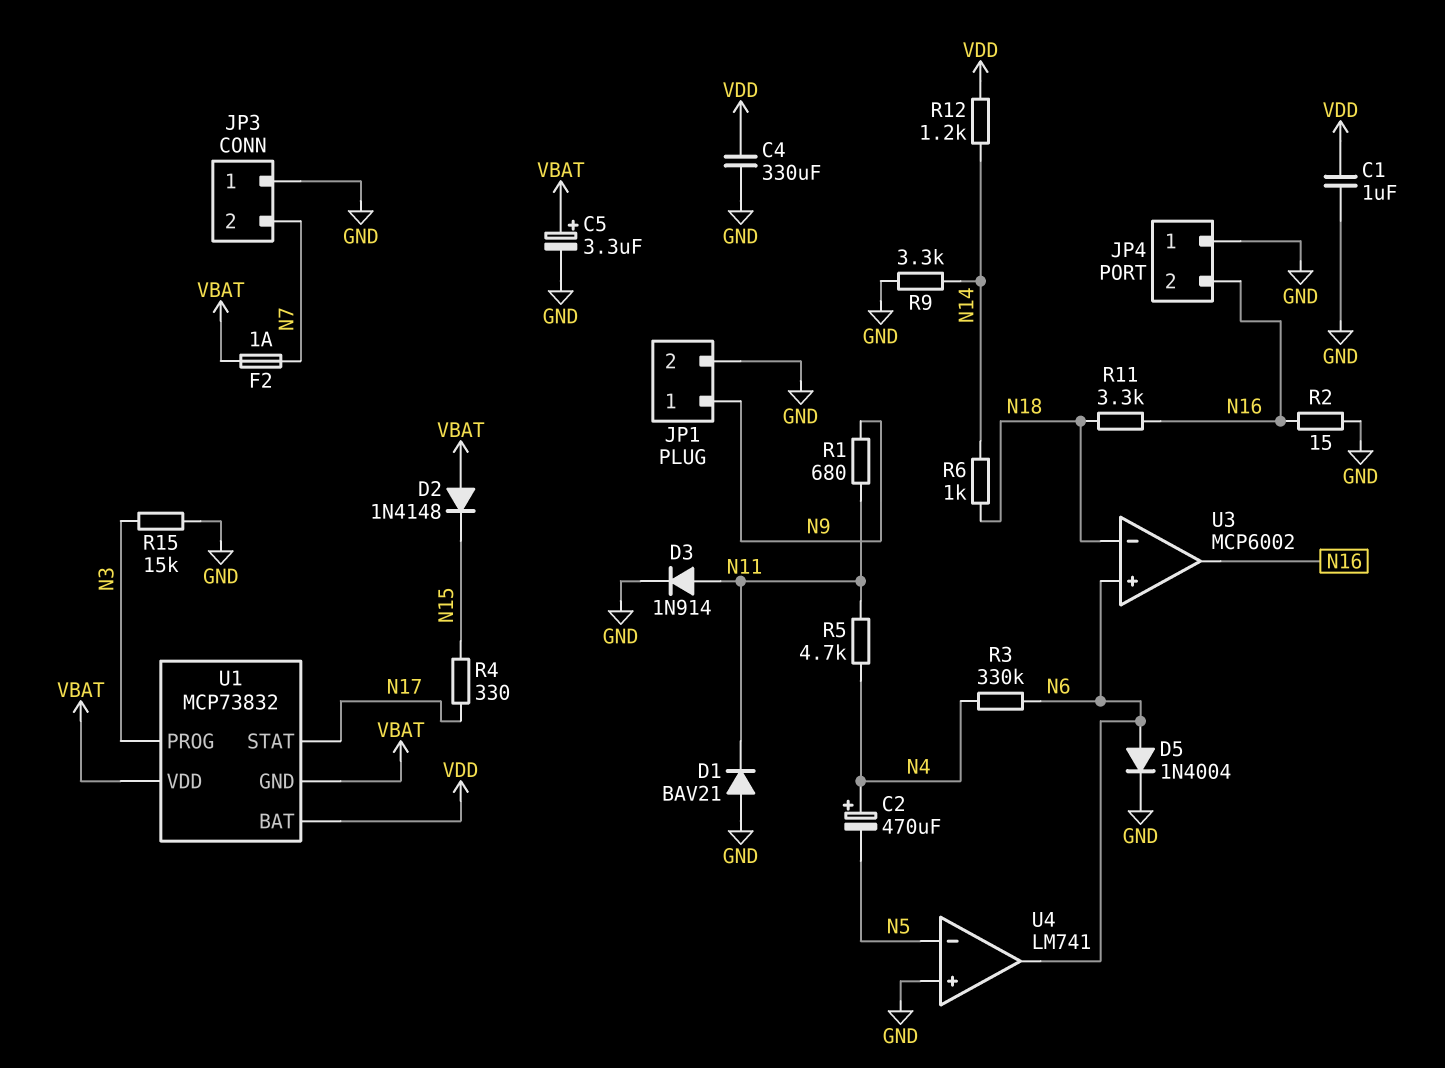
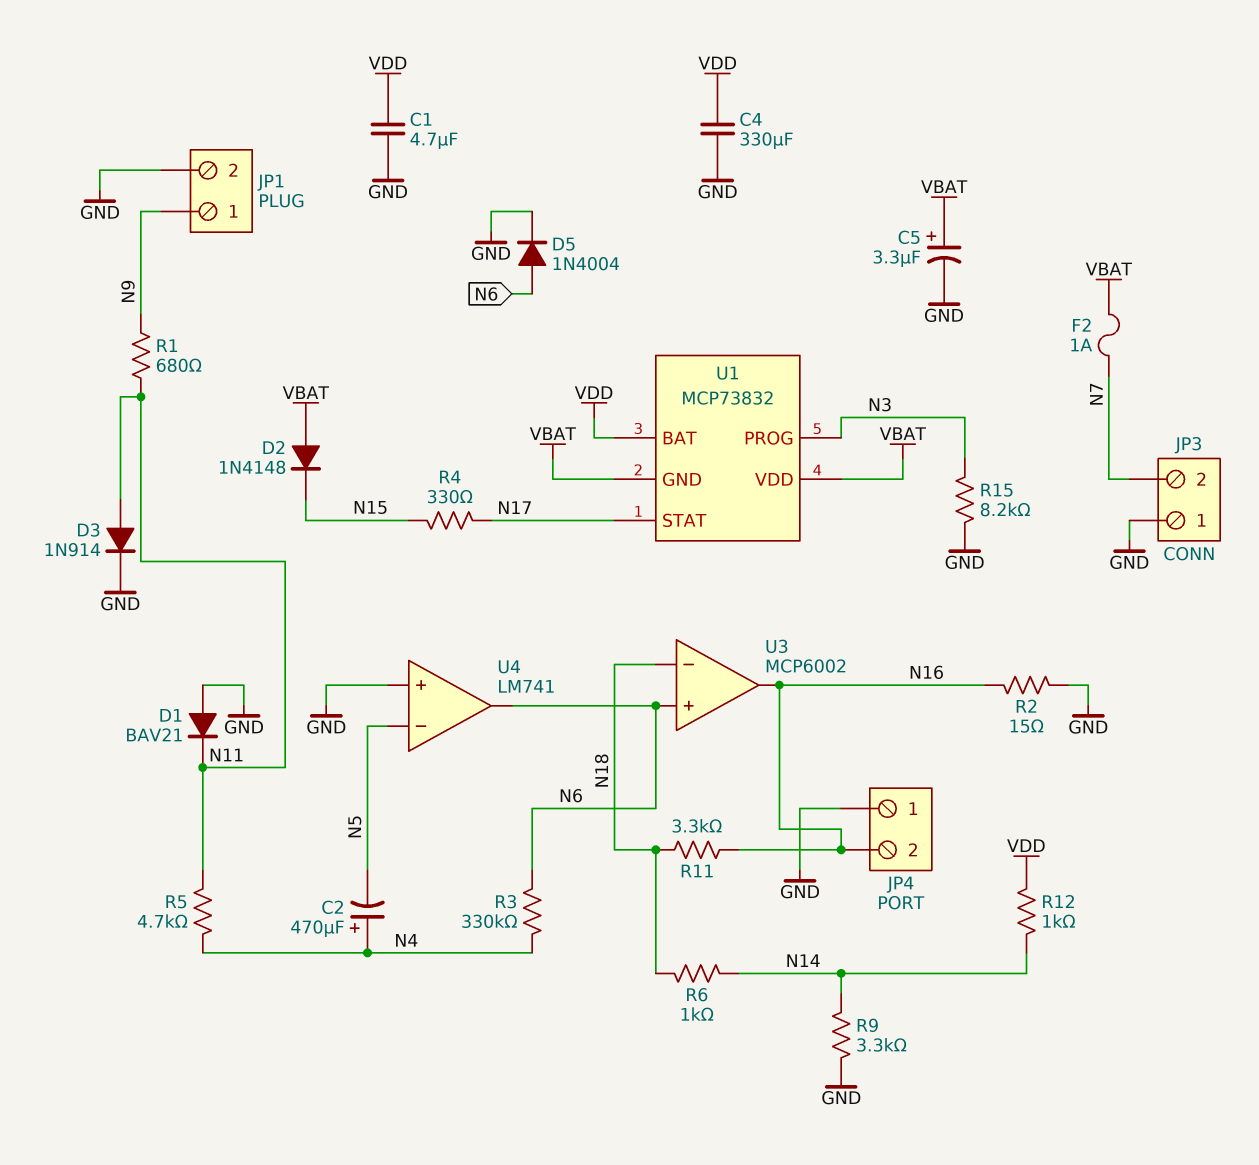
C1: 1uF (GND, VDD) -> 4.7uF (GND, VDD)
R12: 1.2k (N14, VDD) -> 1k (N14, VDD)
R15: 15k (GND, N3) -> 8.2k (GND, N3)

